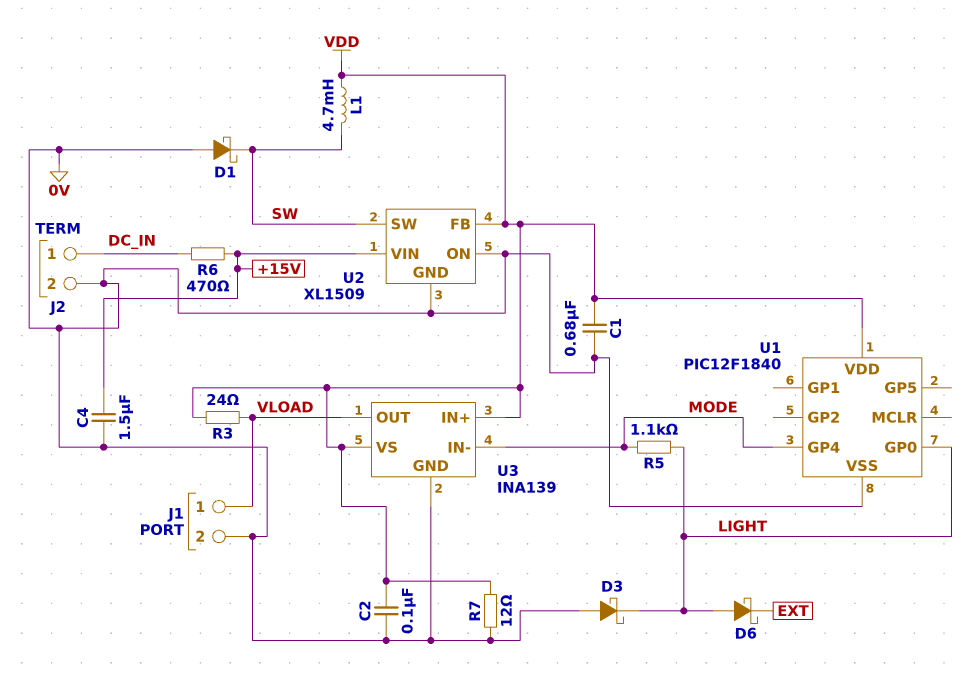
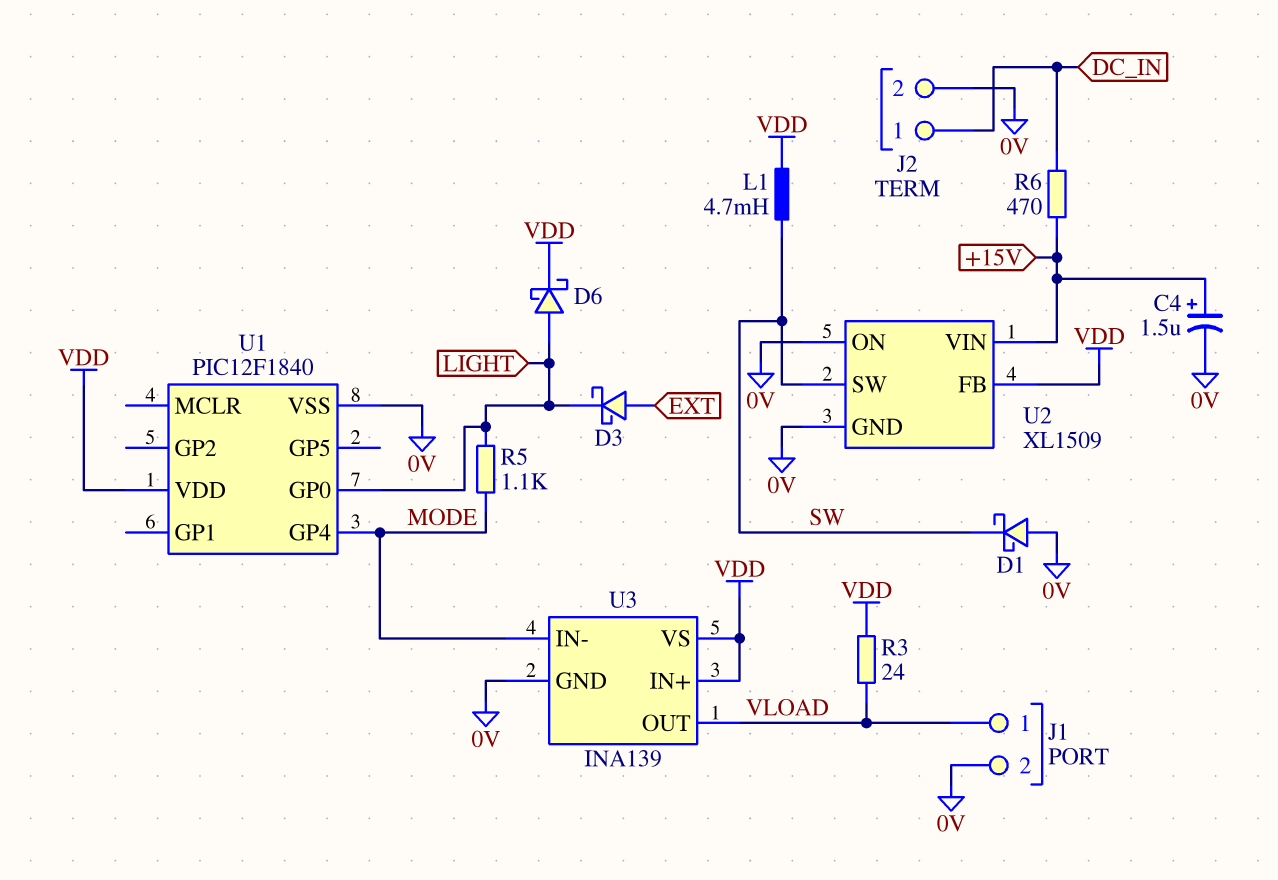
C1: 680nF (0V, VDD) -> none
C2: 100nF (0V, VDD) -> none
C4: 1.5uF (+15V, 0V) -> 1.5uF (plus +15V, minus 0V)
D3: schottky (A 0V, K LIGHT) -> schottky (A EXT, K LIGHT)
D6: schottky (A LIGHT, K EXT) -> schottky (A LIGHT, K VDD)
R7: 12 (0V, VDD) -> none

